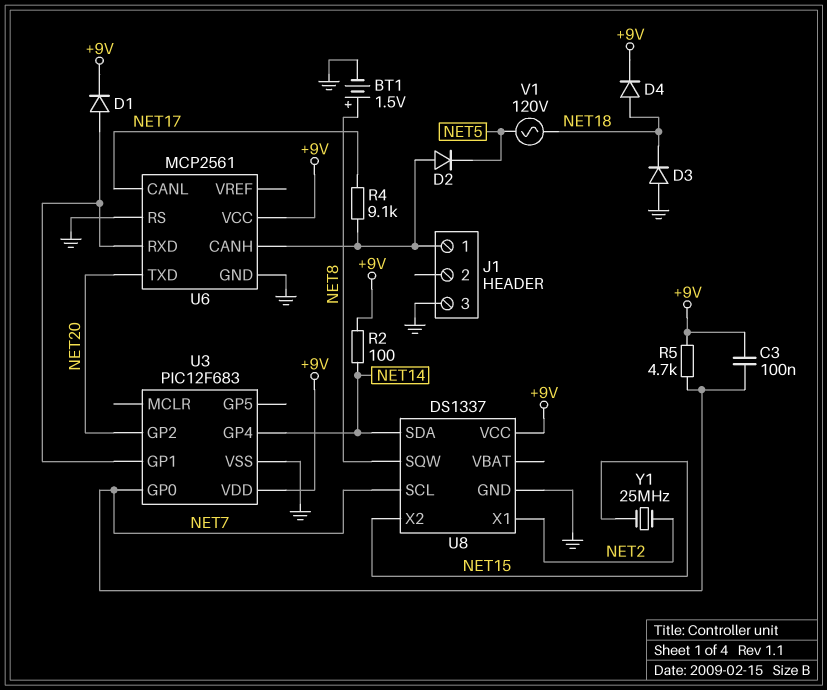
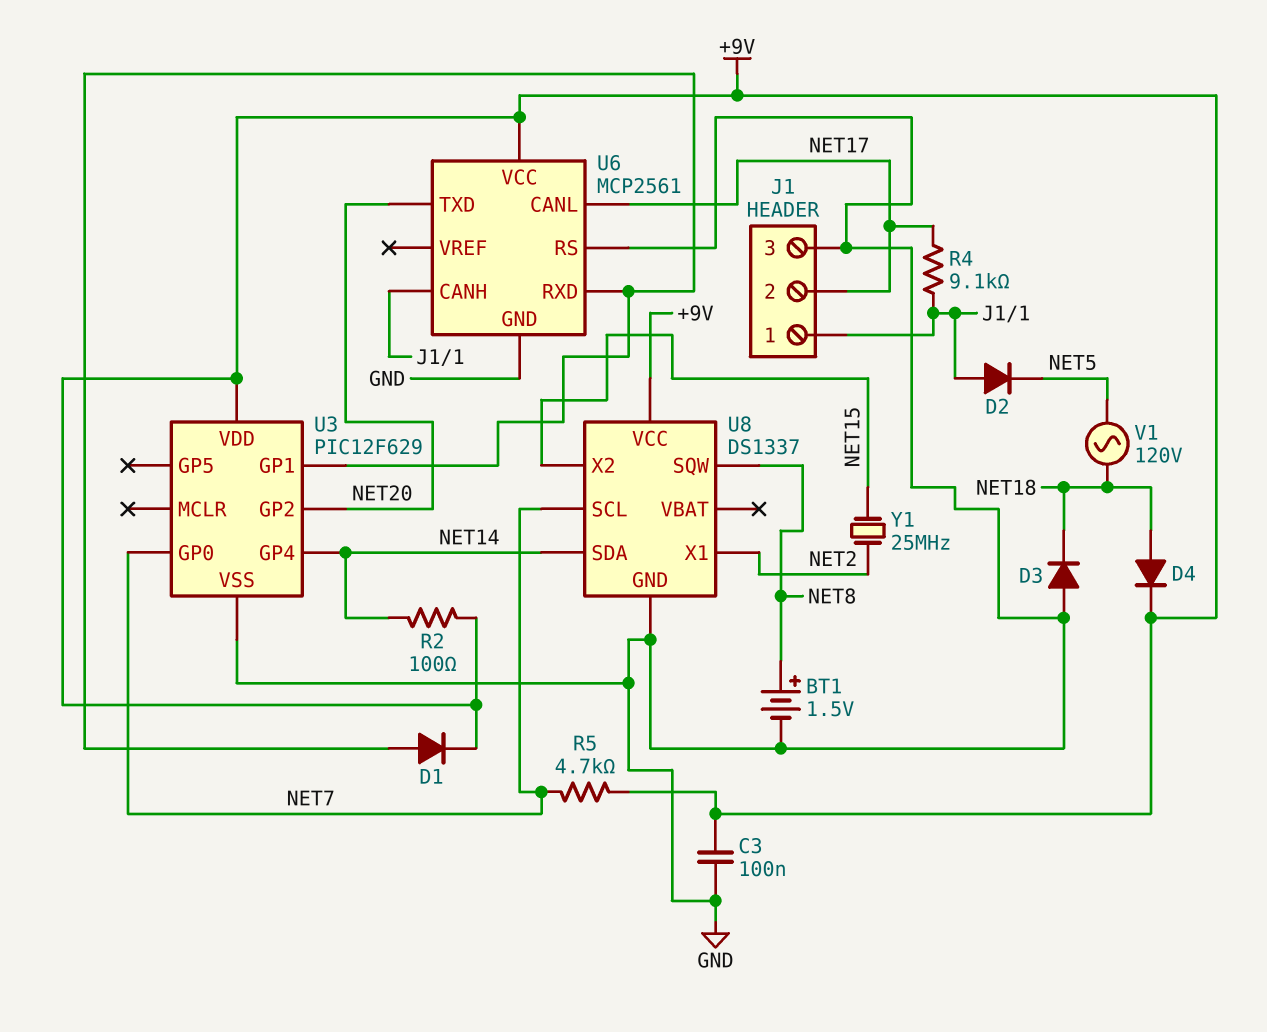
C3: 100nF (+9V, NET7) -> 100nF (+9V, GND)
J1 pin 2: none -> NET17
U3: PIC12F683 -> PIC12F629

